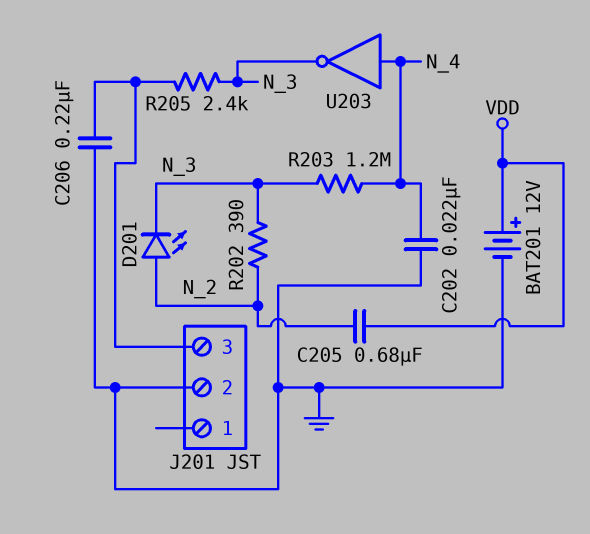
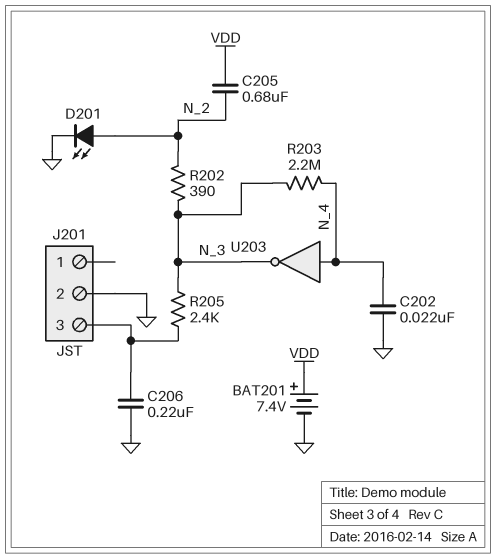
BAT201: 12V (plus VDD, minus GND) -> 7.4V (plus VDD, minus GND)
D201: LED (A N_2, K N_3) -> LED (A N_2, K GND)
R203: 1.2M (N_3, N_4) -> 2.2M (N_3, N_4)

